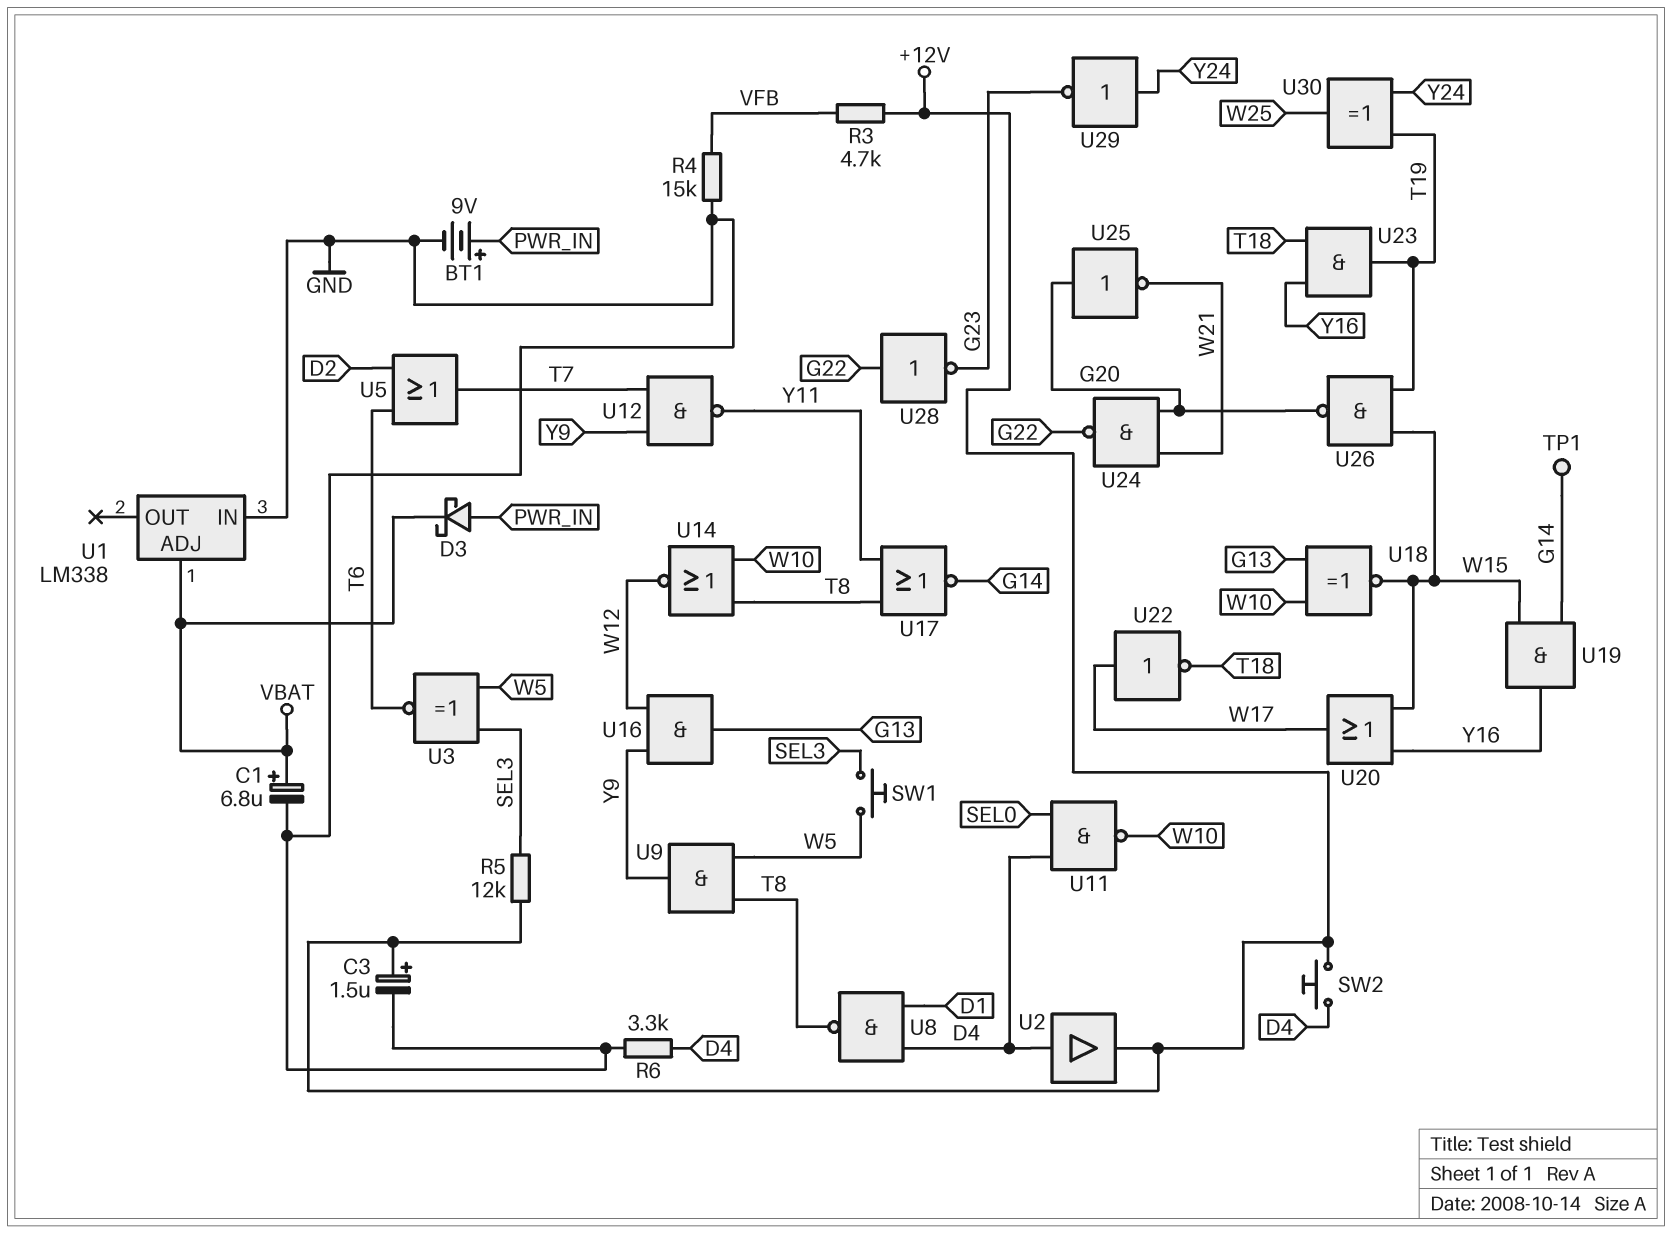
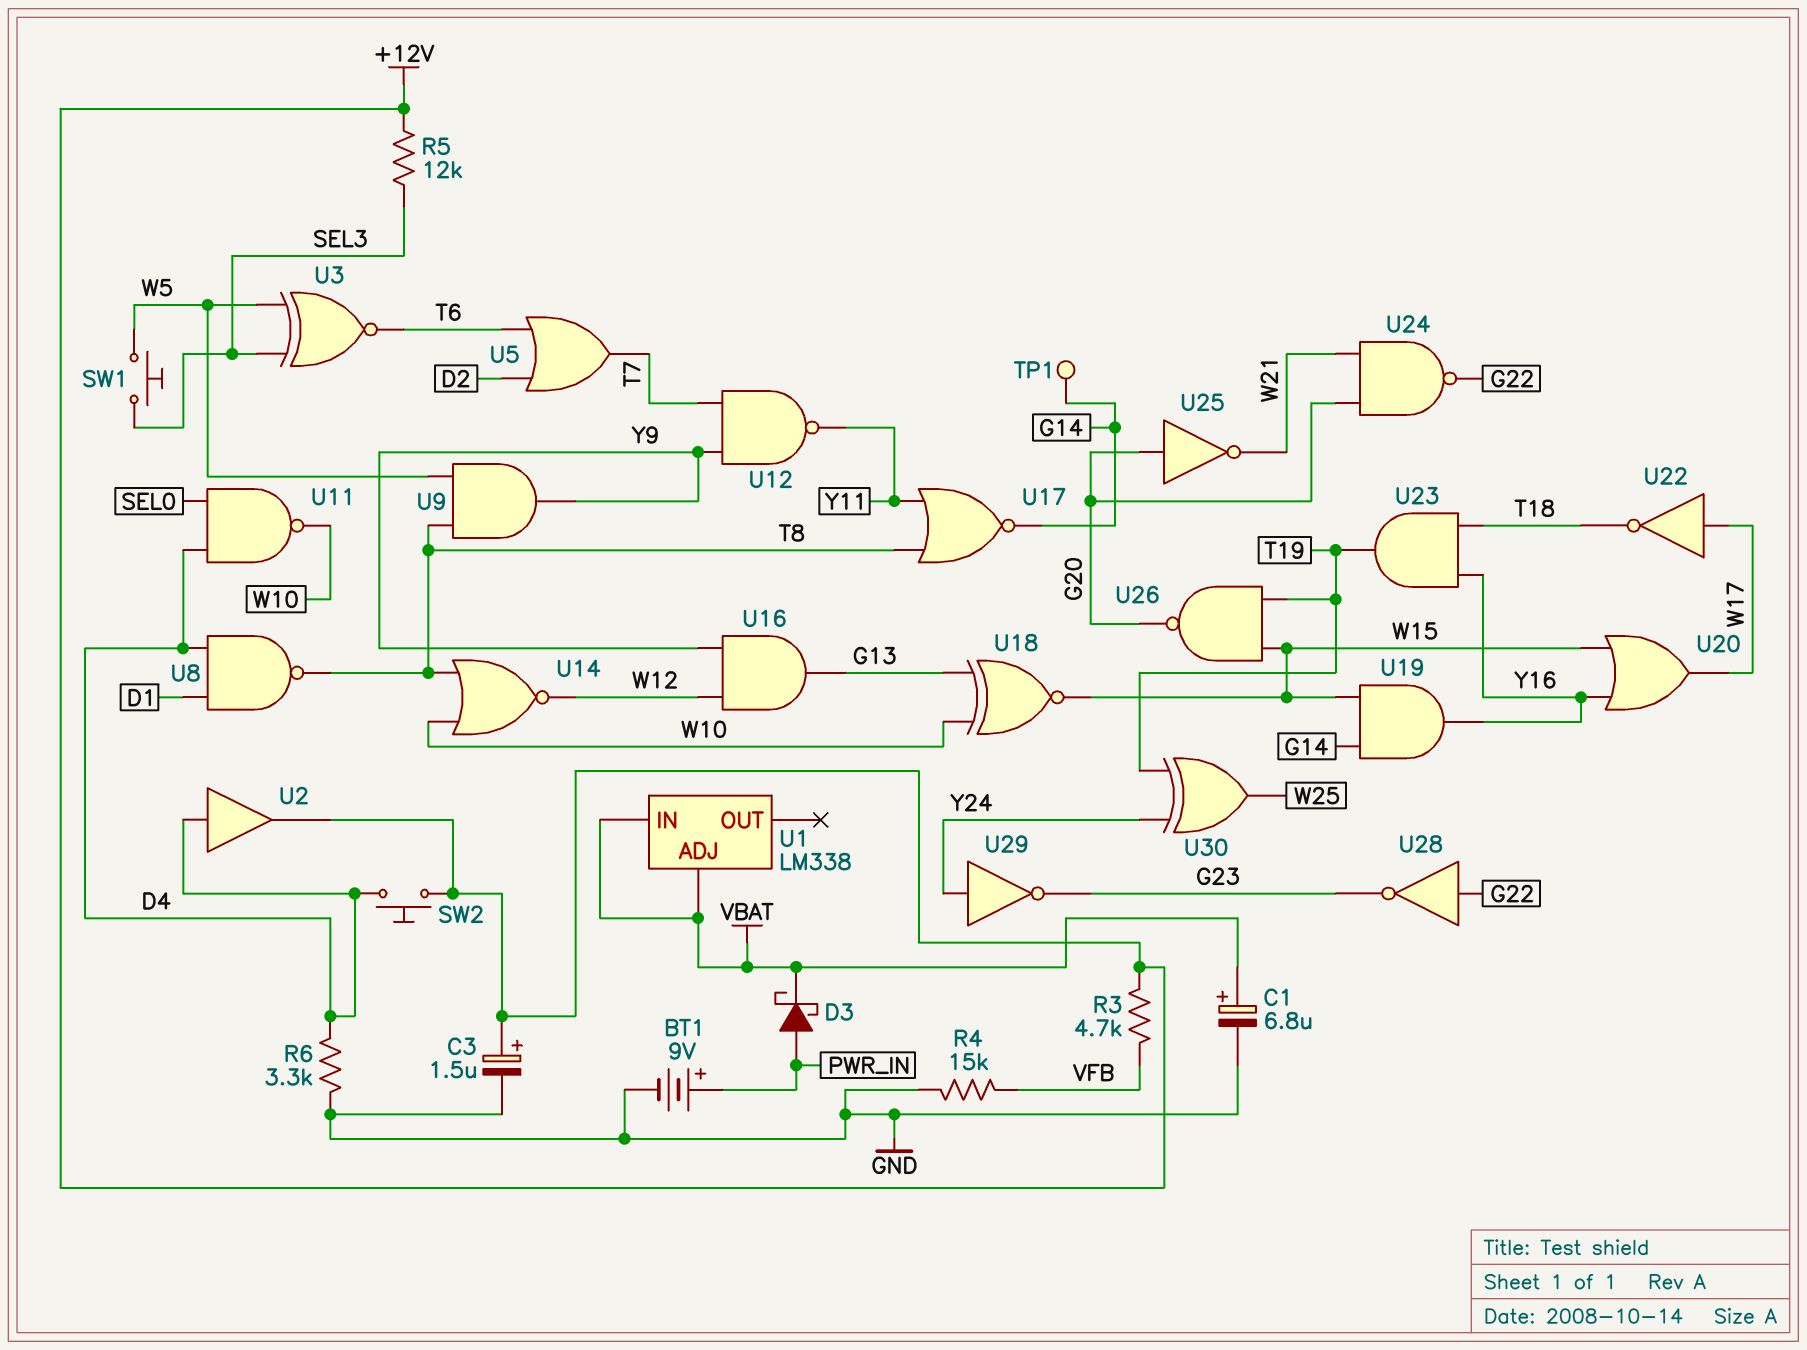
U1 pin IN: GND -> VBAT

